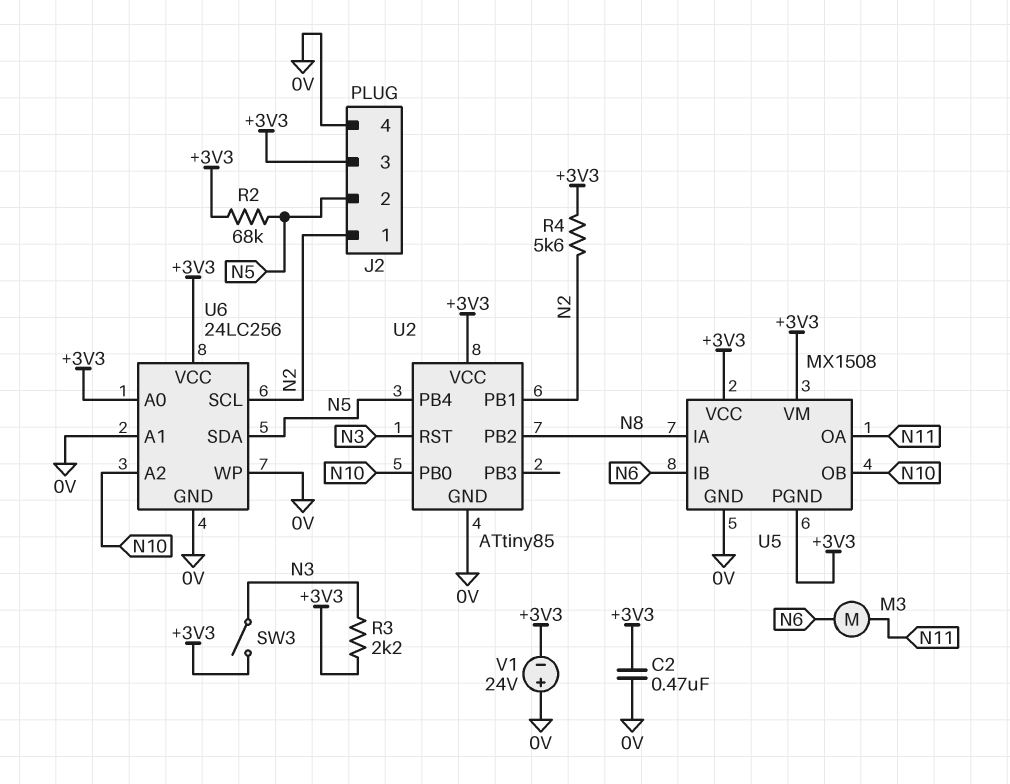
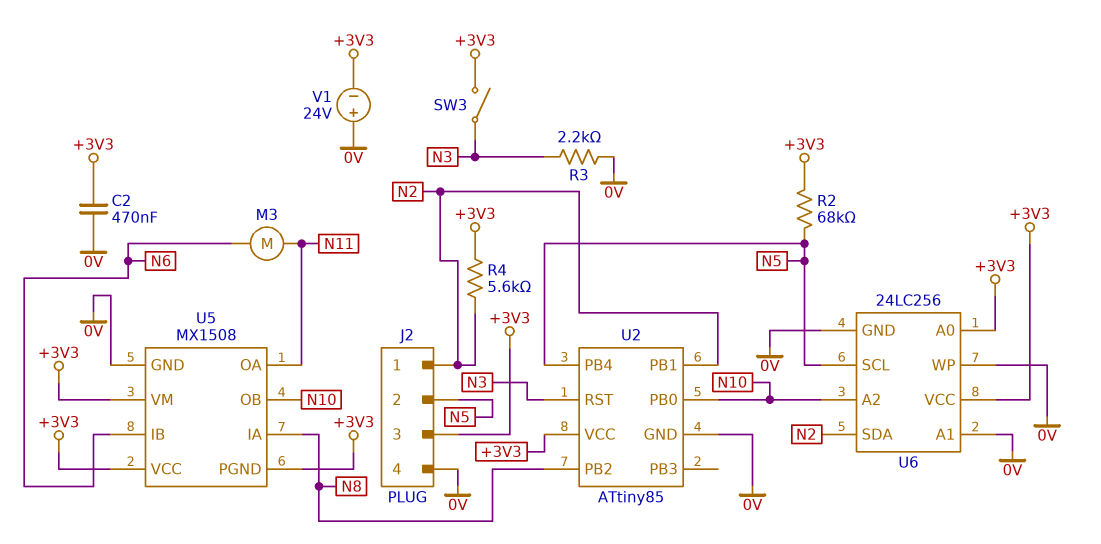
R3: 2.2k (+3V3, N3) -> 2.2k (0V, N3)
U6 pin SCL: N2 -> N5
U6 pin SDA: N5 -> N2

